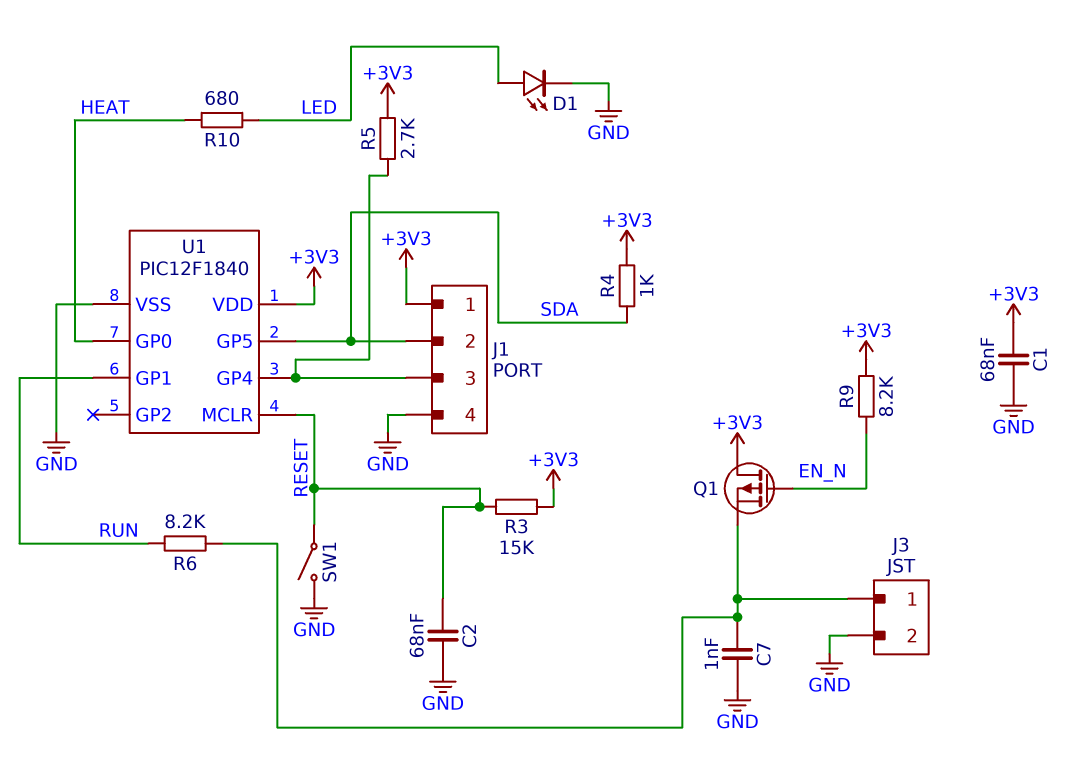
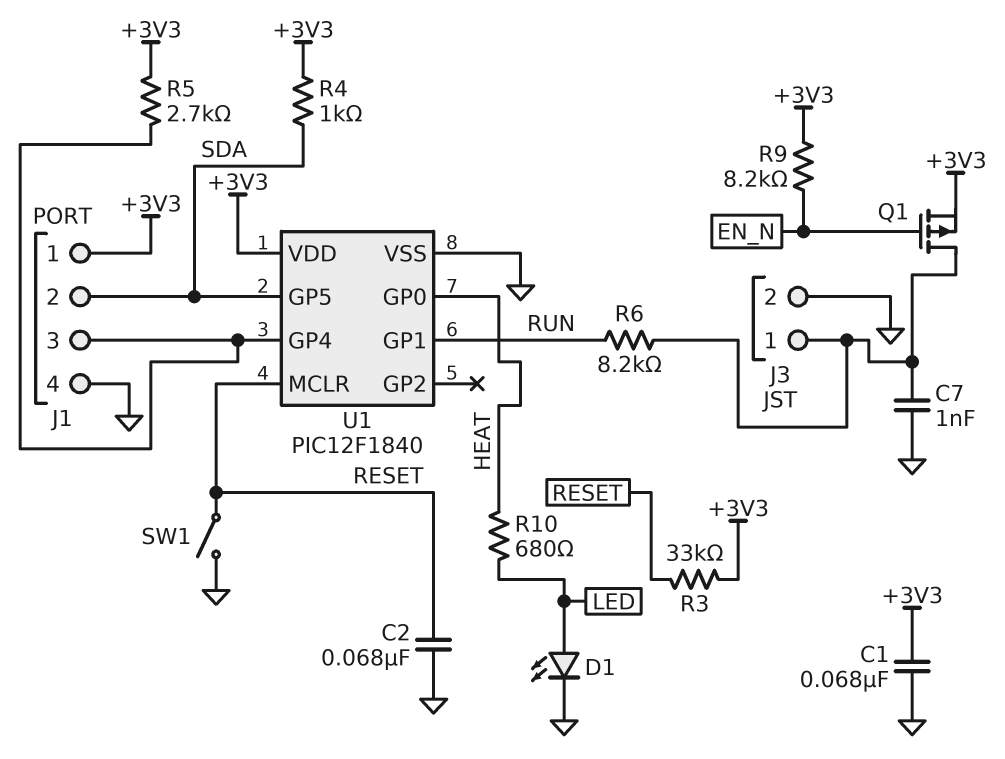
Q1: PMOS (G EN_N, D +3V3, S J3/1) -> PMOS (G EN_N, D J3/1, S +3V3)
R3: 15k (+3V3, RESET) -> 33k (+3V3, RESET)

